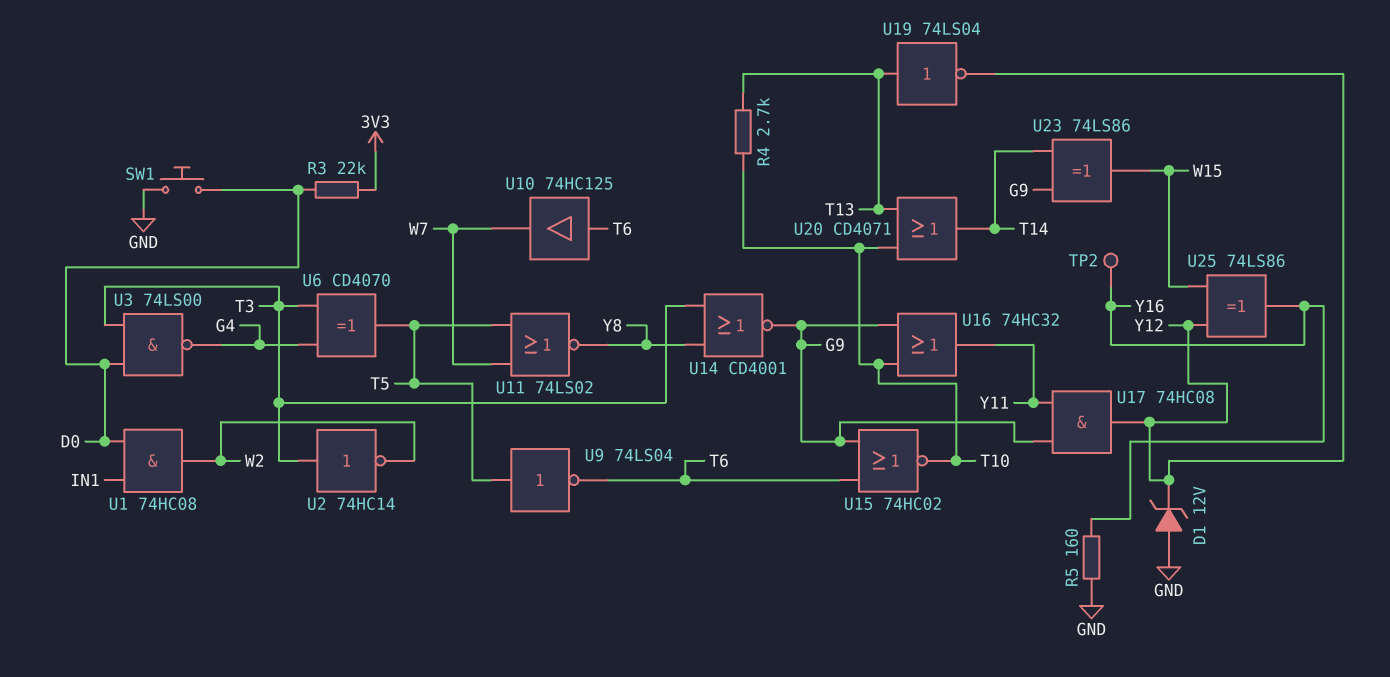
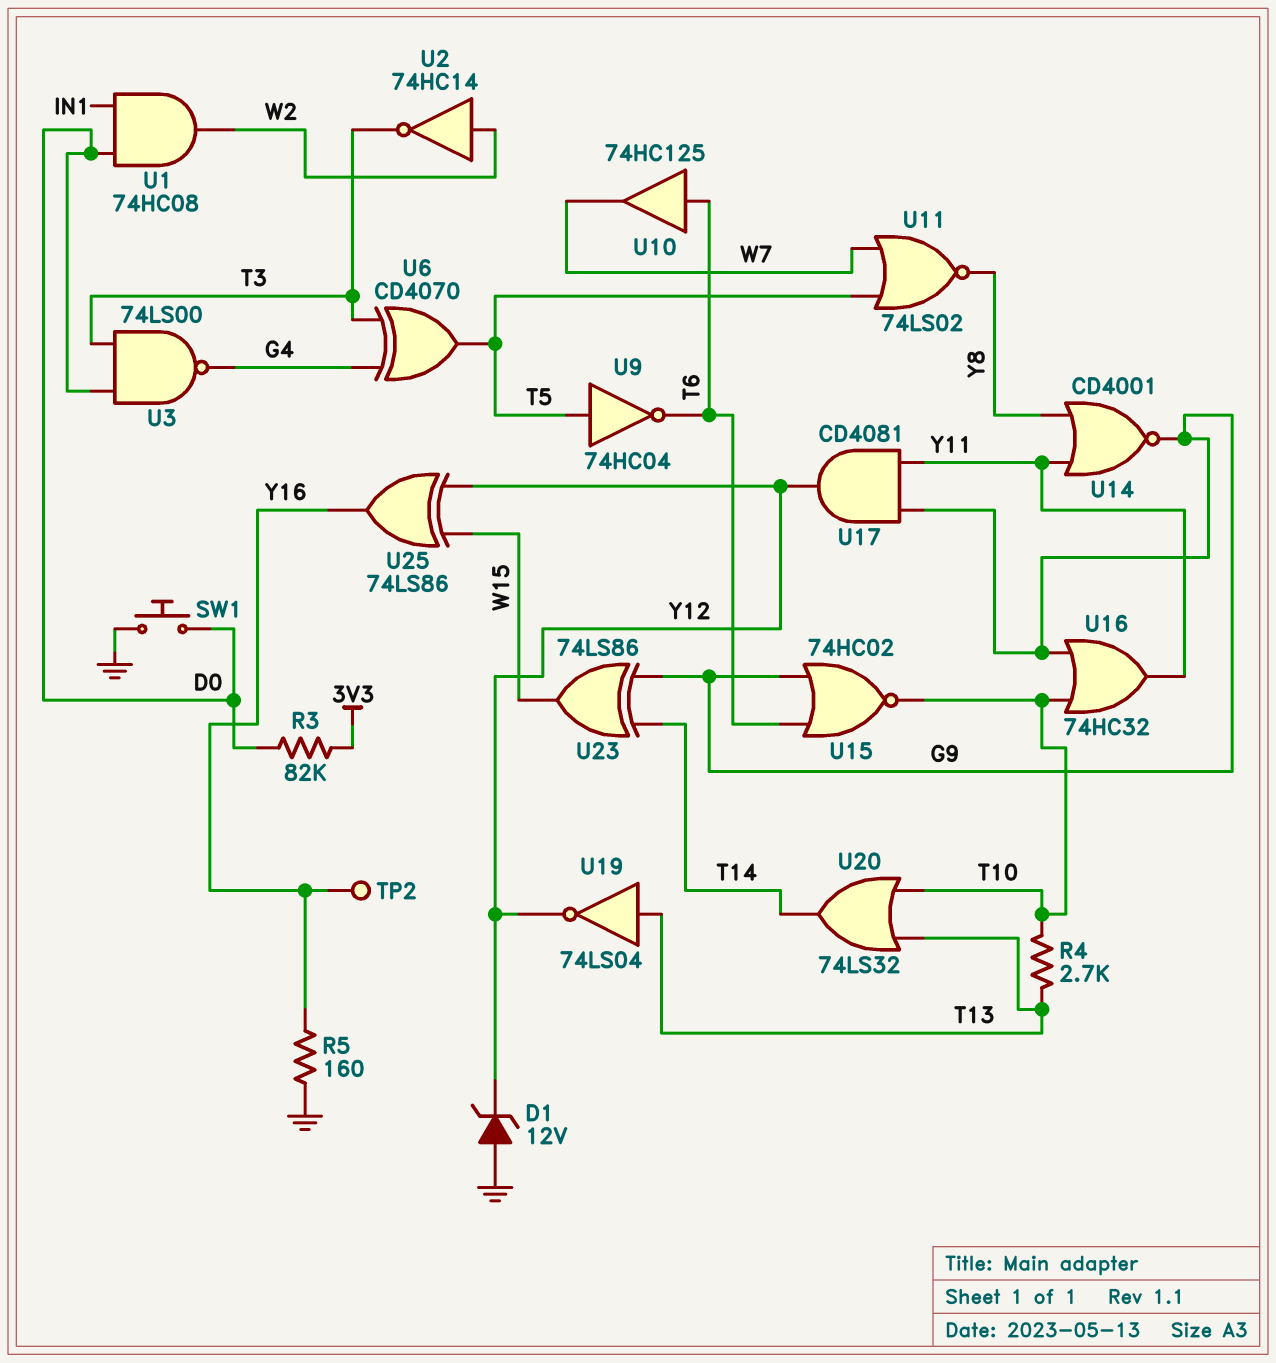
R3: 22k (3V3, D0) -> 82k (3V3, D0)
U2: NOT 74HC14 (in T3, out W2) -> NOT 74HC14 (in W2, out T3)
U9: NOT 74LS04 (in T5, out T6) -> NOT 74HC04 (in T5, out T6)
U14: NOR CD4001 (in T3, in Y8, out G9) -> NOR CD4001 (in Y8, in Y11, out G9)
U17: AND 74HC08 (in G9, in Y11, out Y12) -> AND CD4081 (in G9, in Y11, out Y12)
U20: OR CD4071 (in T10, in T13, out T14) -> OR 74LS32 (in T10, in T13, out T14)

